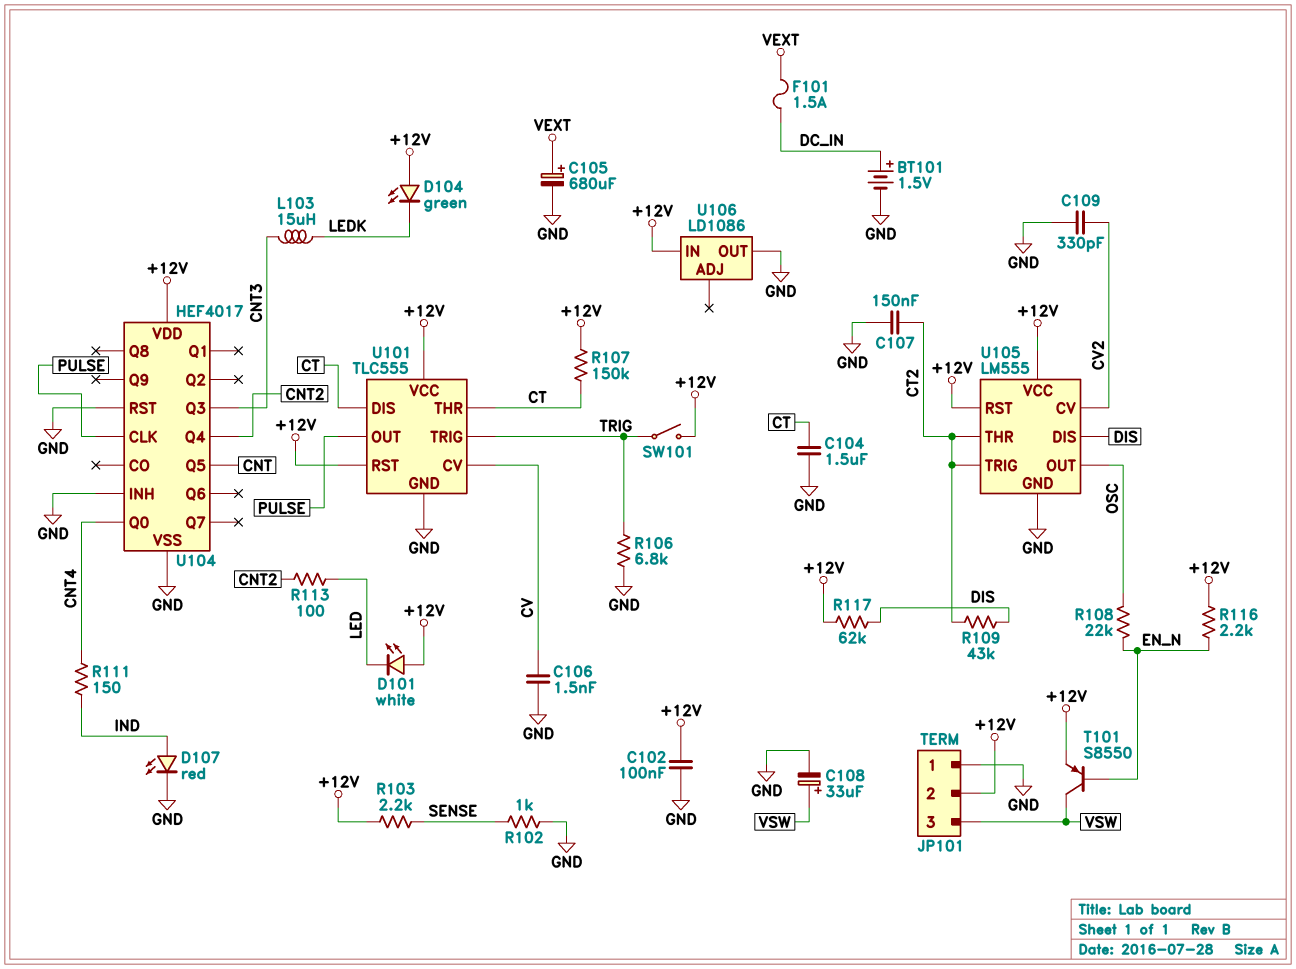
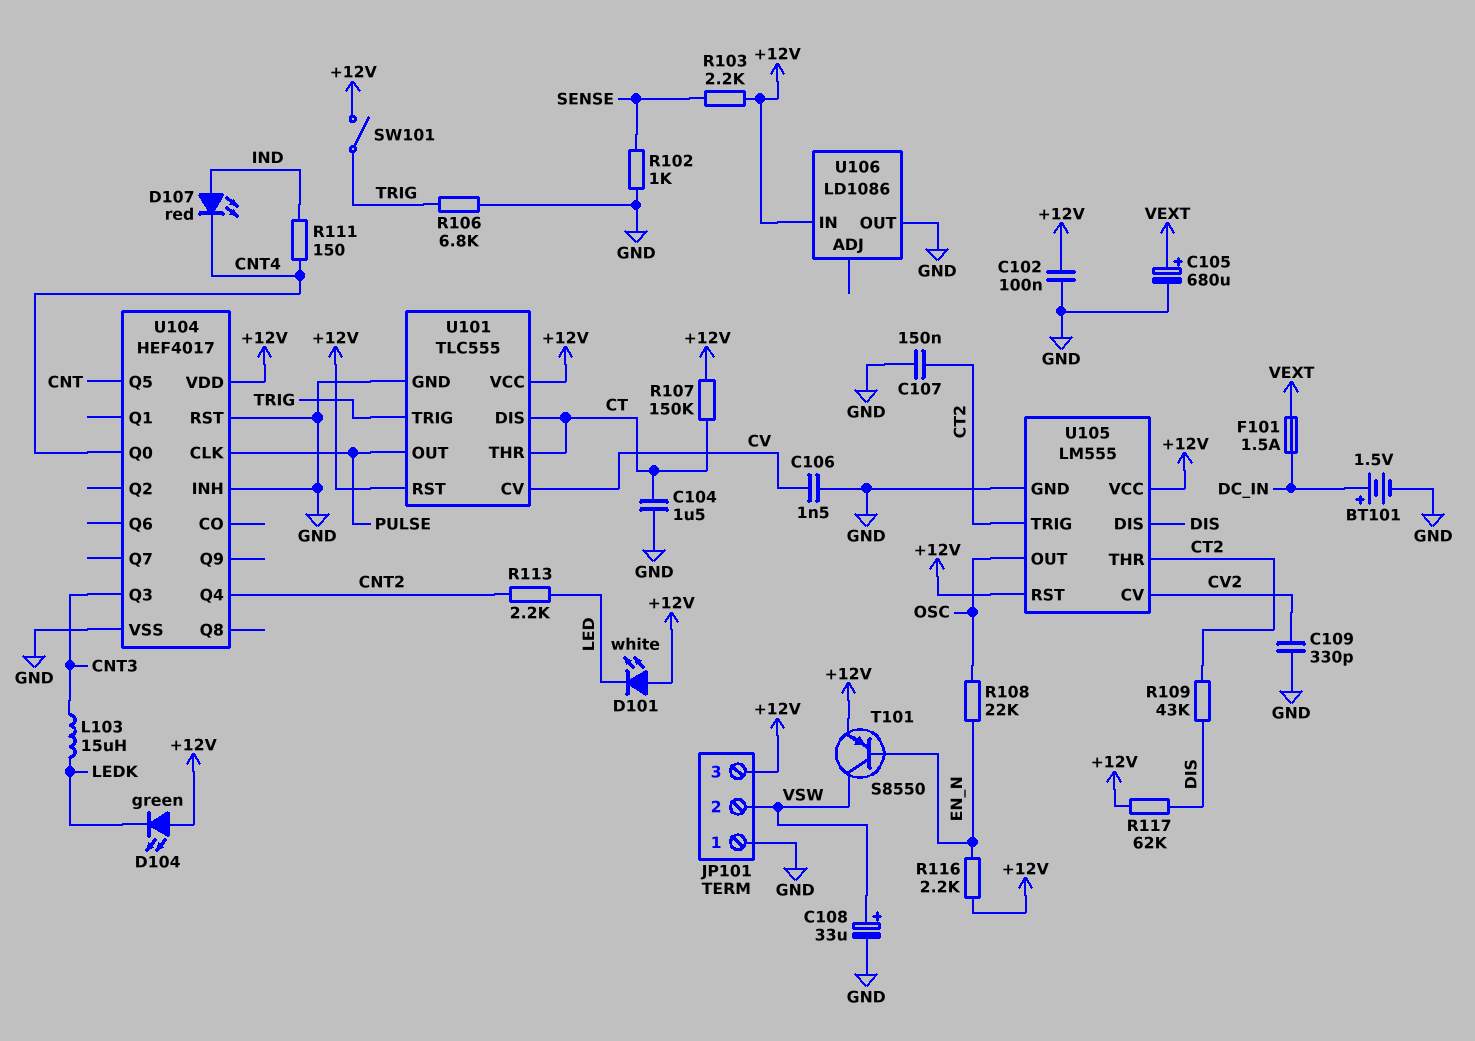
D107: LED red (A IND, K GND) -> LED red (A IND, K CNT4)
JP101 pin 2: +12V -> VSW
JP101 pin 3: VSW -> +12V
R113: 100 (CNT2, LED) -> 2.2k (CNT2, LED)

